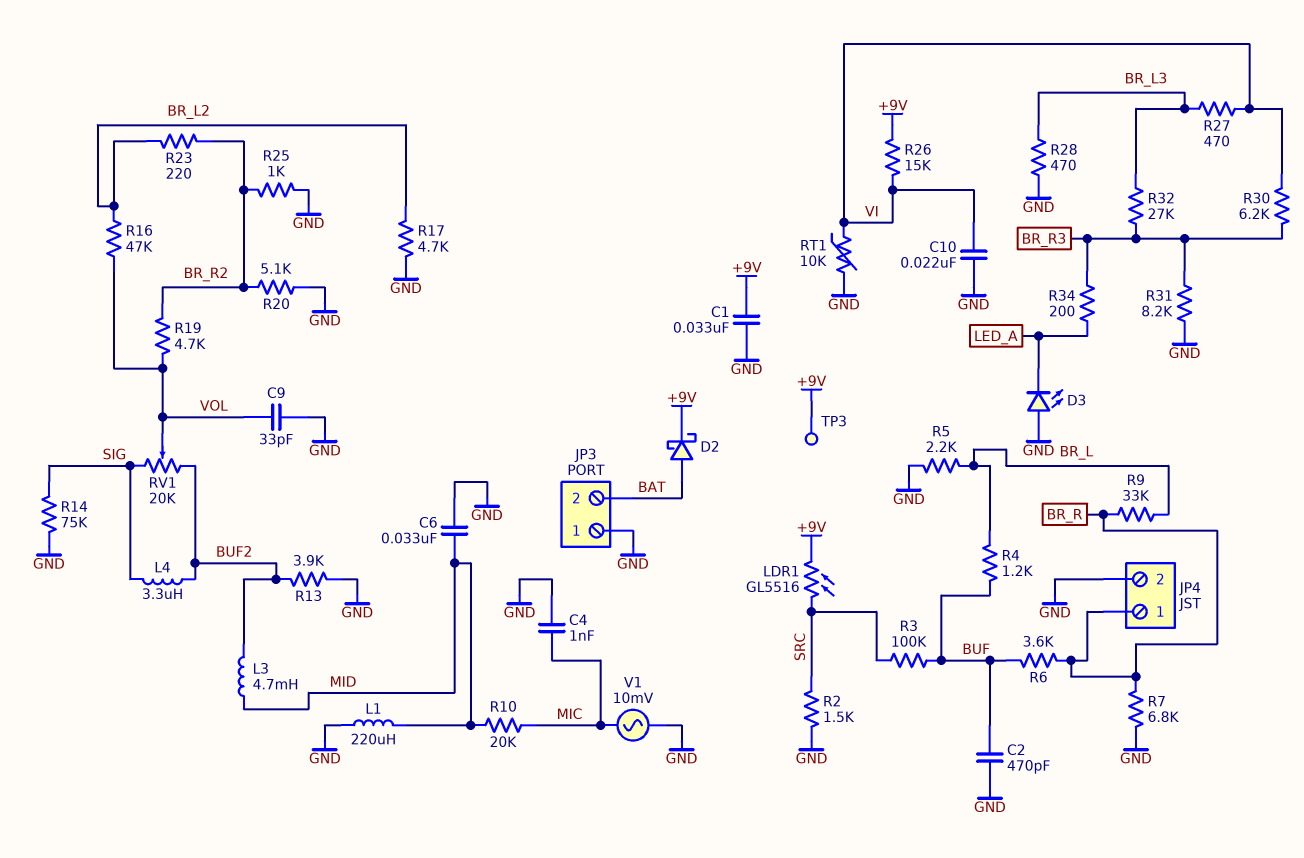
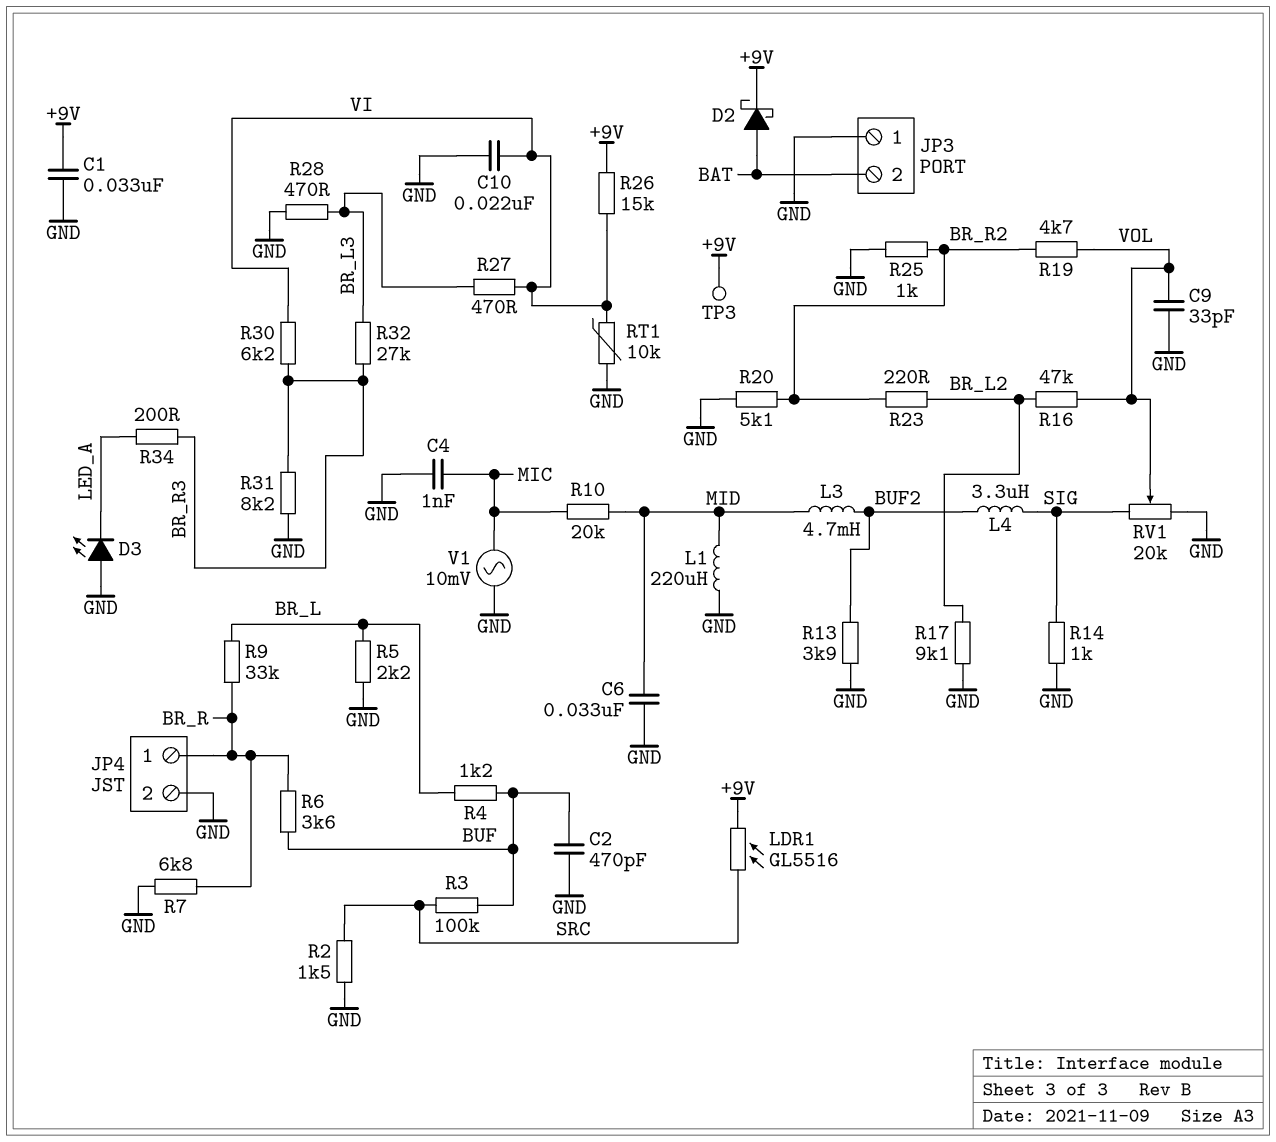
R14: 75k (GND, SIG) -> 1k (GND, SIG)
R17: 4.7k (BR_L2, GND) -> 9.1k (BR_L2, GND)
RV1: 20k (BUF2, SIG, wiper VOL) -> 20k (GND, SIG, wiper VOL)

